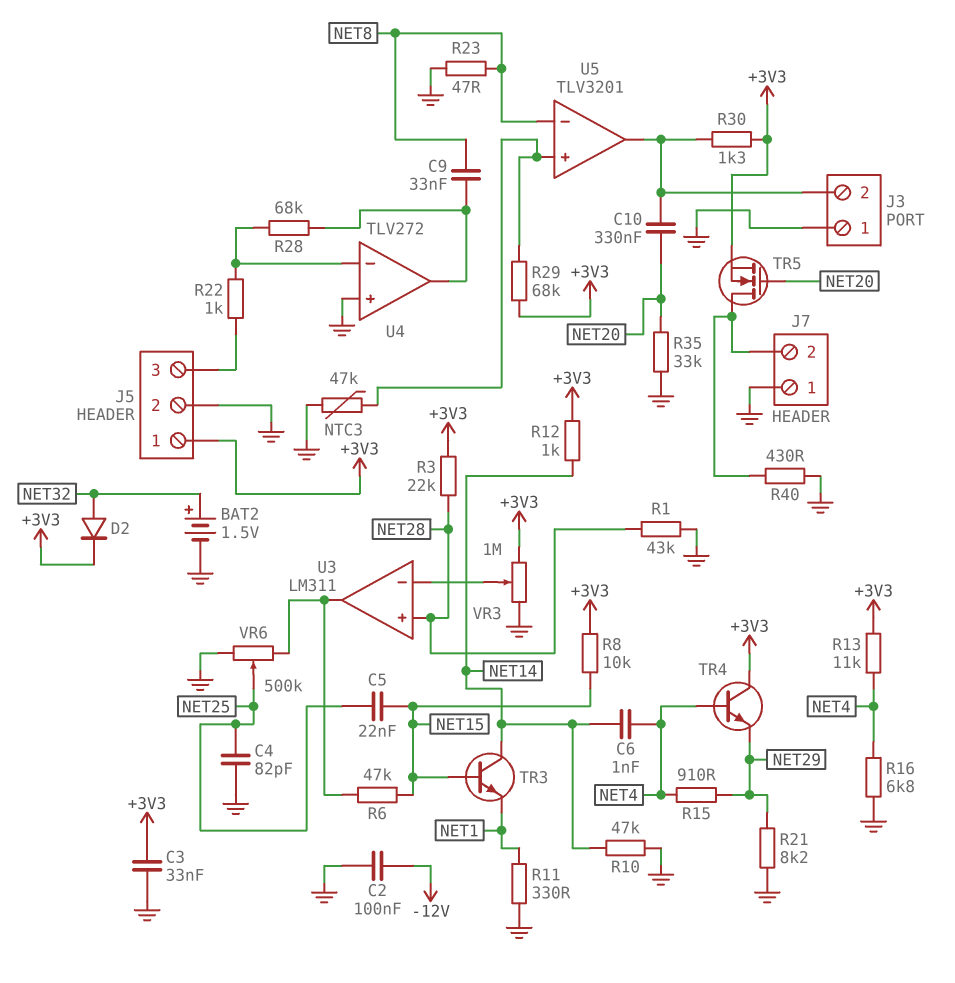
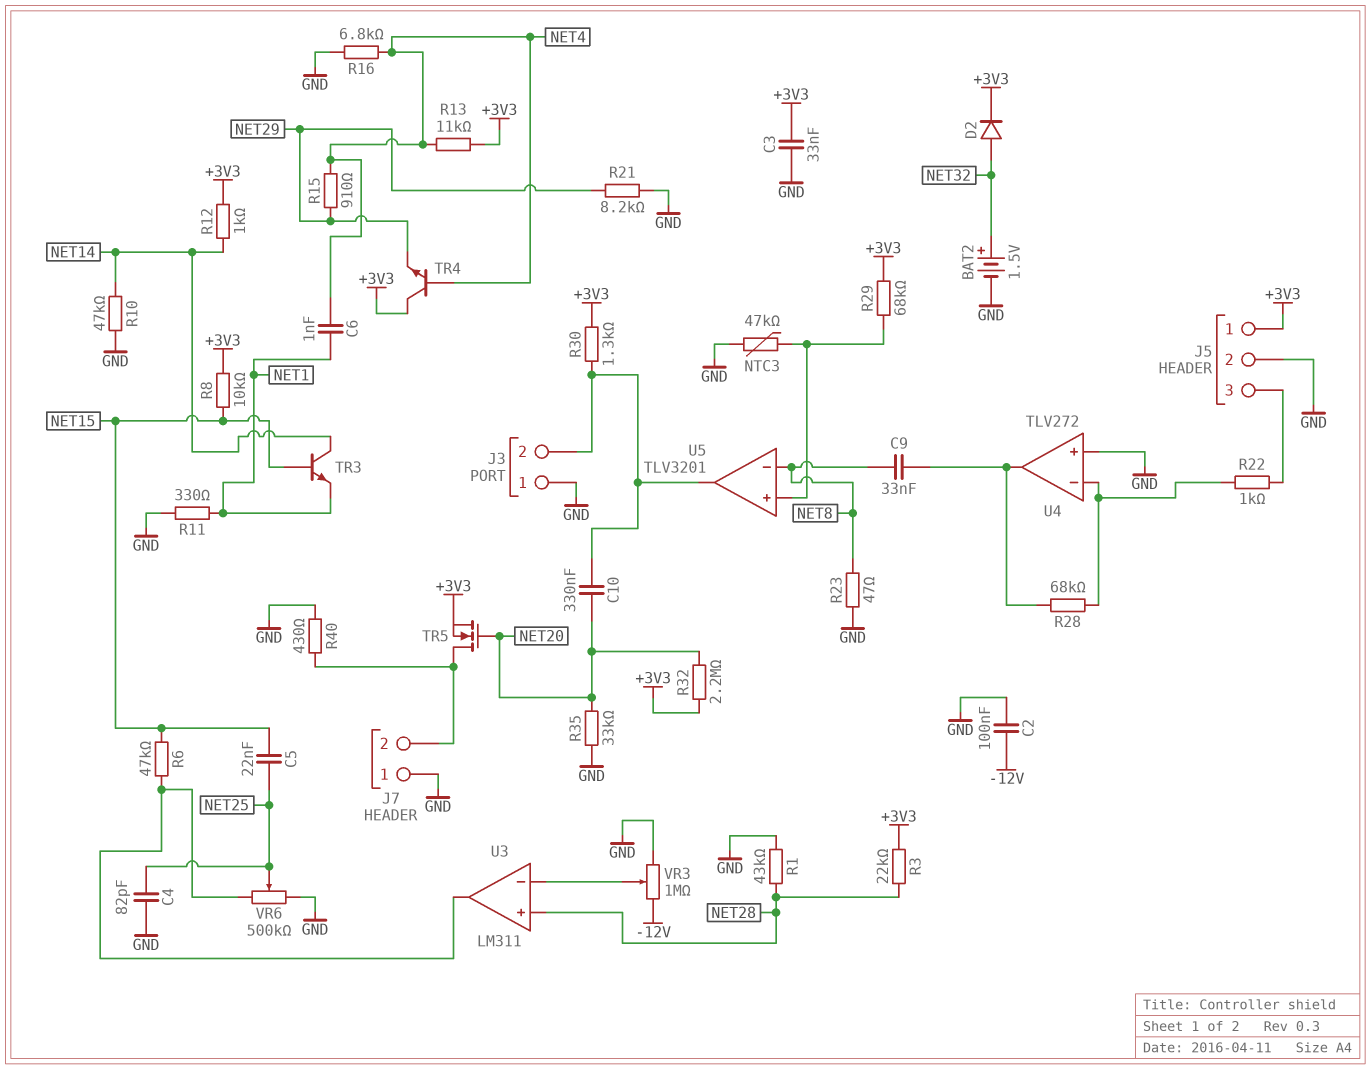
C6: 1nF (NET4, NET14) -> 1nF (NET1, NET4)
R32: none -> 2.2M (+3V3, NET20)
VR3: 1M (+3V3, GND, wiper U3/in-) -> 1M (-12V, GND, wiper U3/in-)

